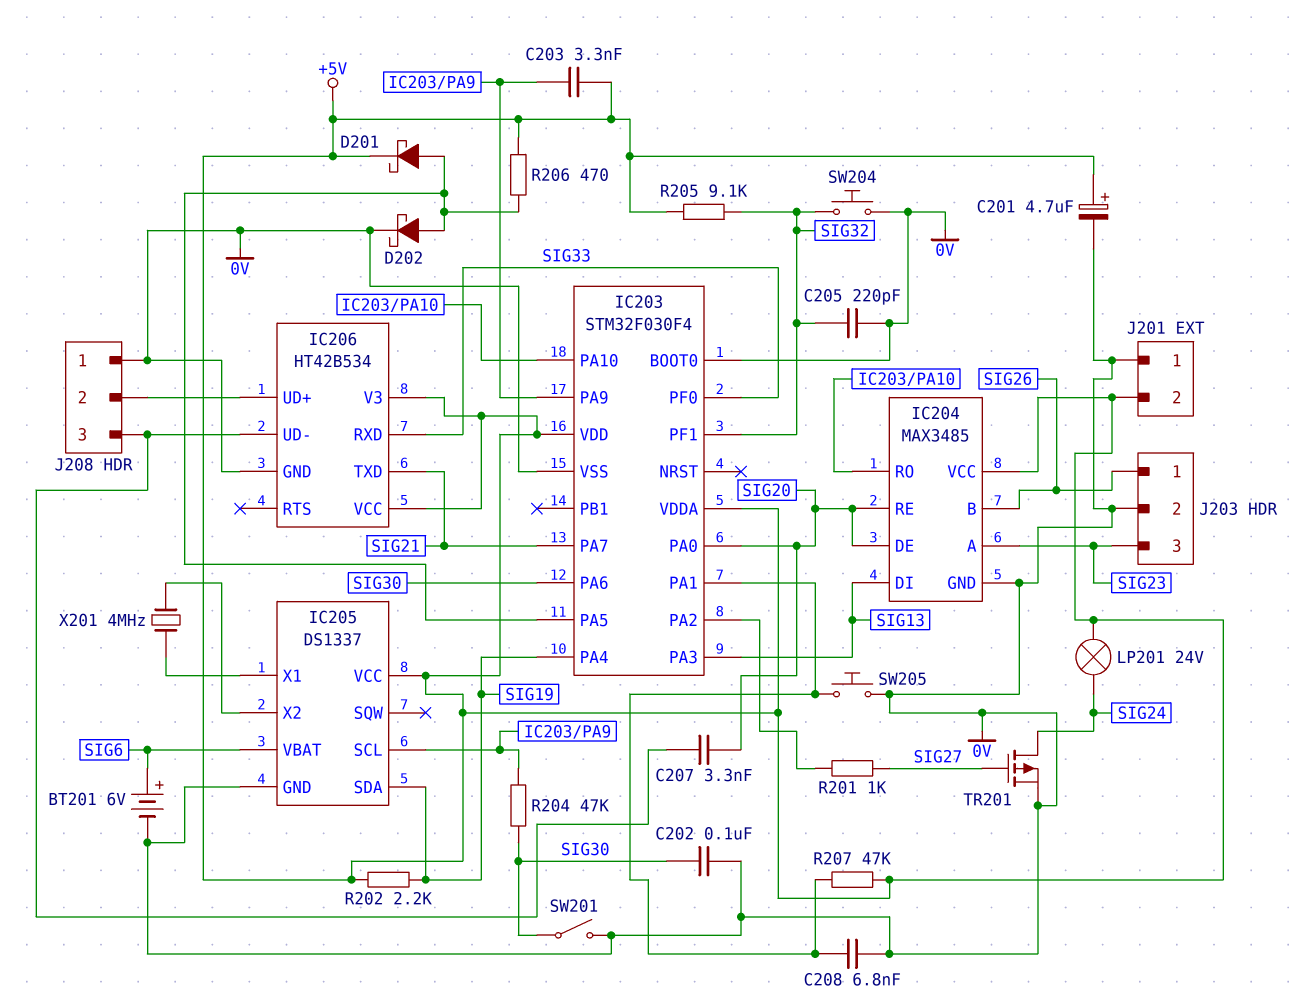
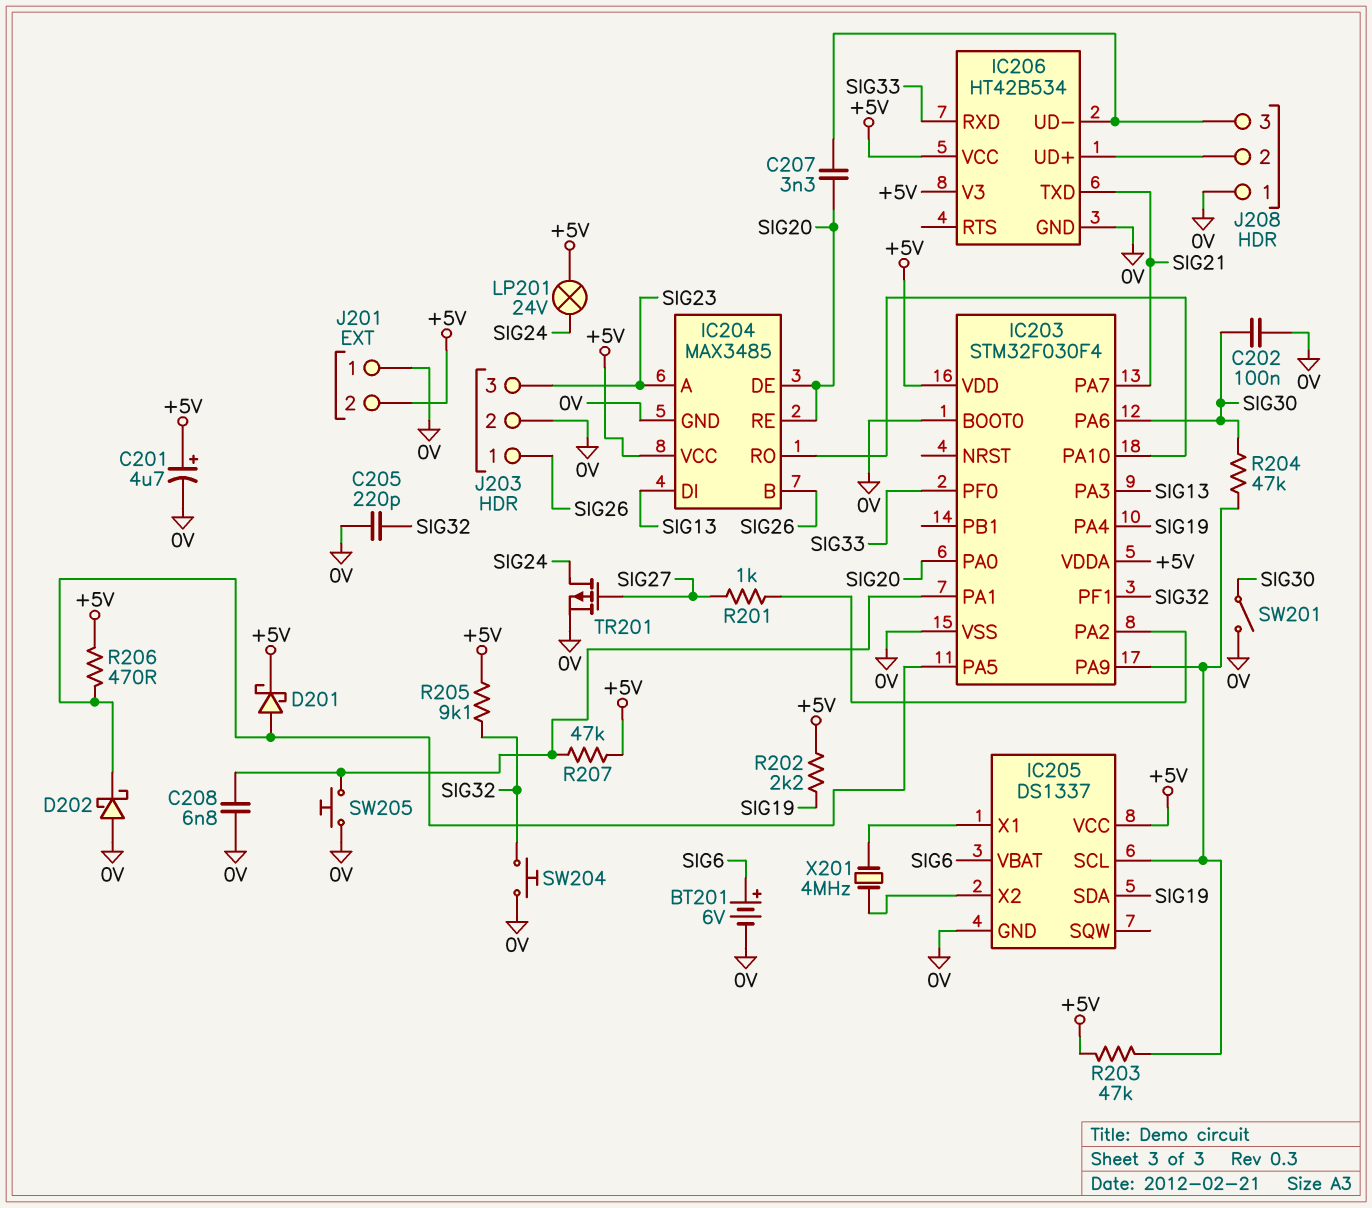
C203: 3.3nF (+5V, IC203/PA9) -> none
D202: schottky (A IC203/PA5, K 0V) -> schottky (A 0V, K IC203/PA5)
R203: none -> 47k (+5V, IC203/PA9)

